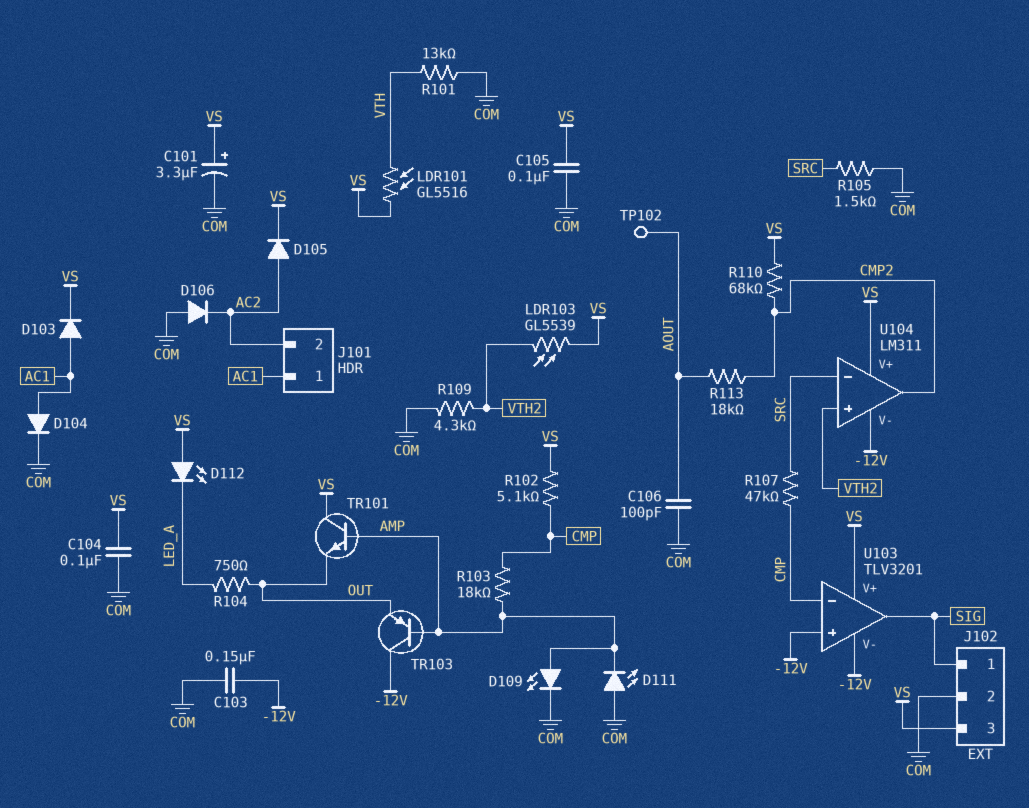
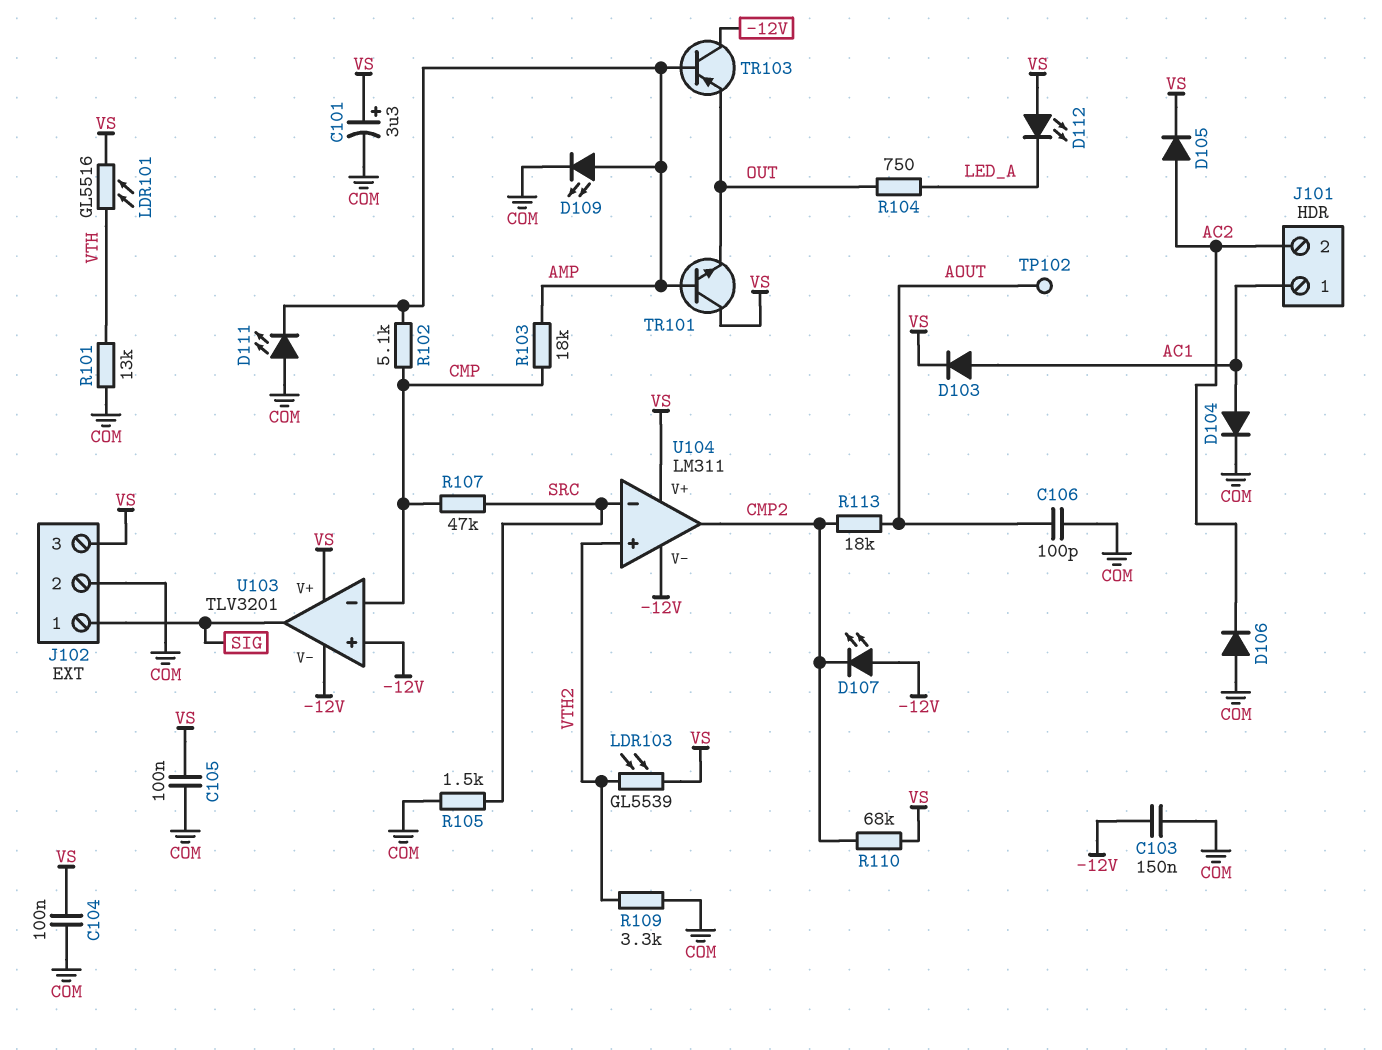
D107: none -> LED (A -12V, K CMP2)
R102: 5.1k (CMP, VS) -> 5.1k (AMP, CMP)
R109: 4.3k (COM, VTH2) -> 3.3k (COM, VTH2)

